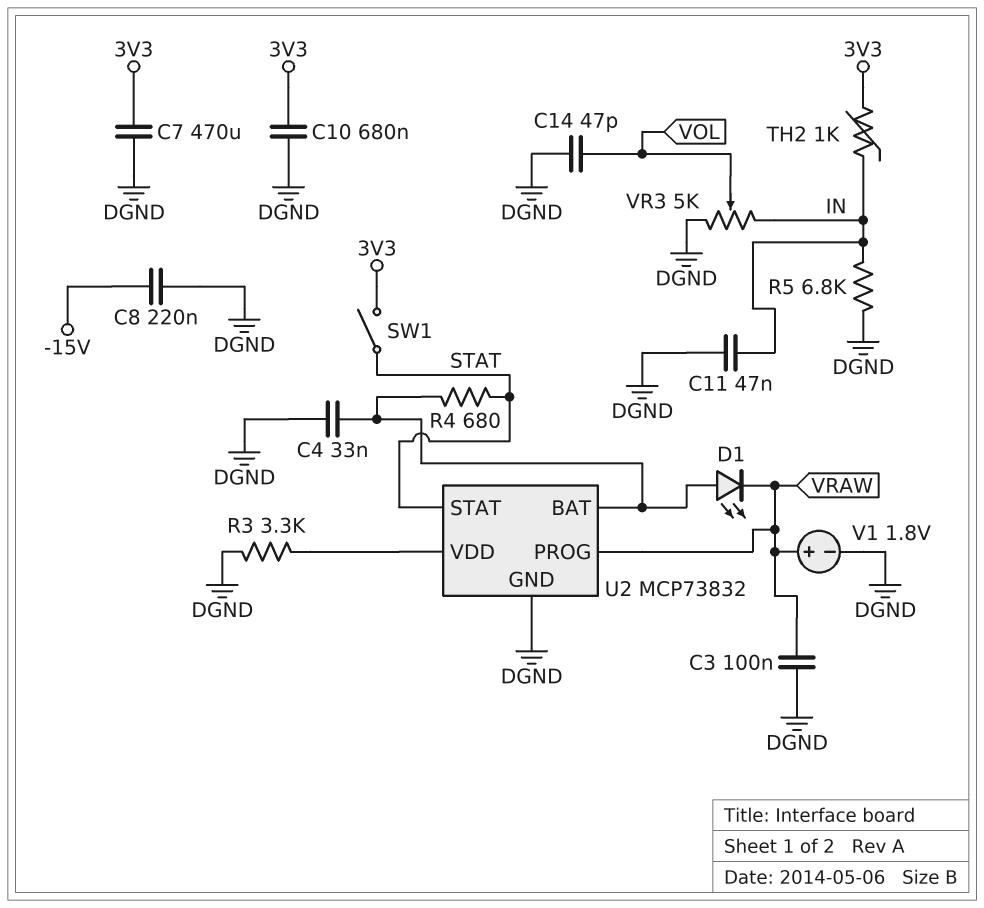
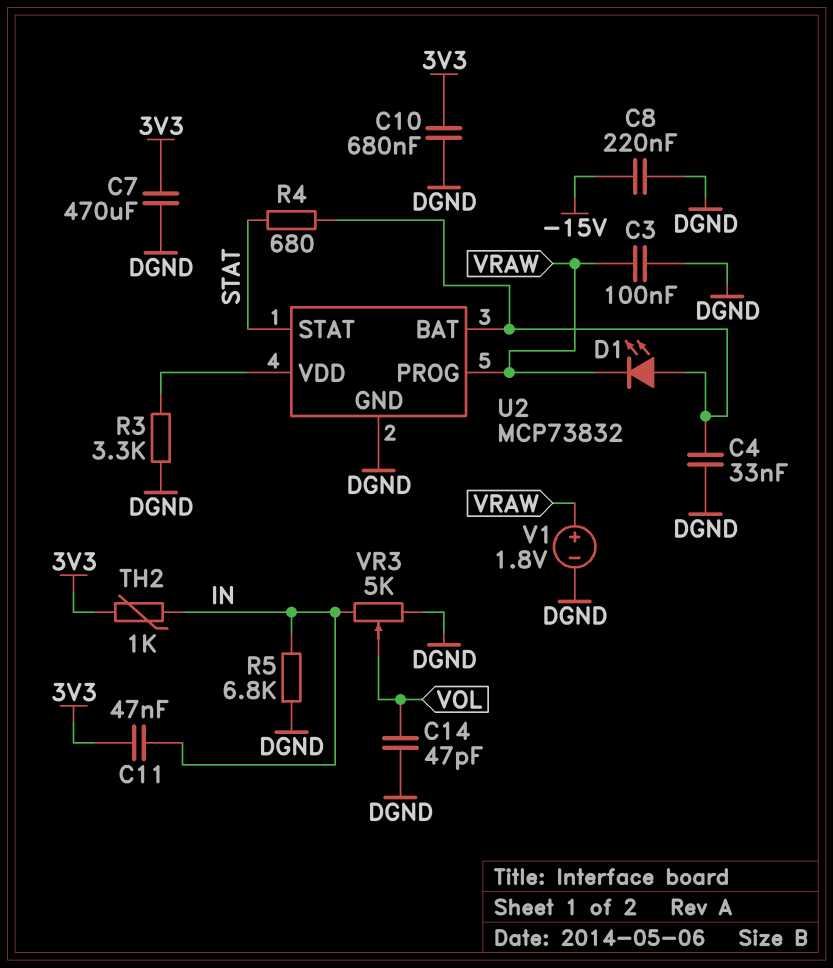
C11: 47nF (DGND, IN) -> 47nF (3V3, IN)
SW1: switch (3V3, STAT) -> none

